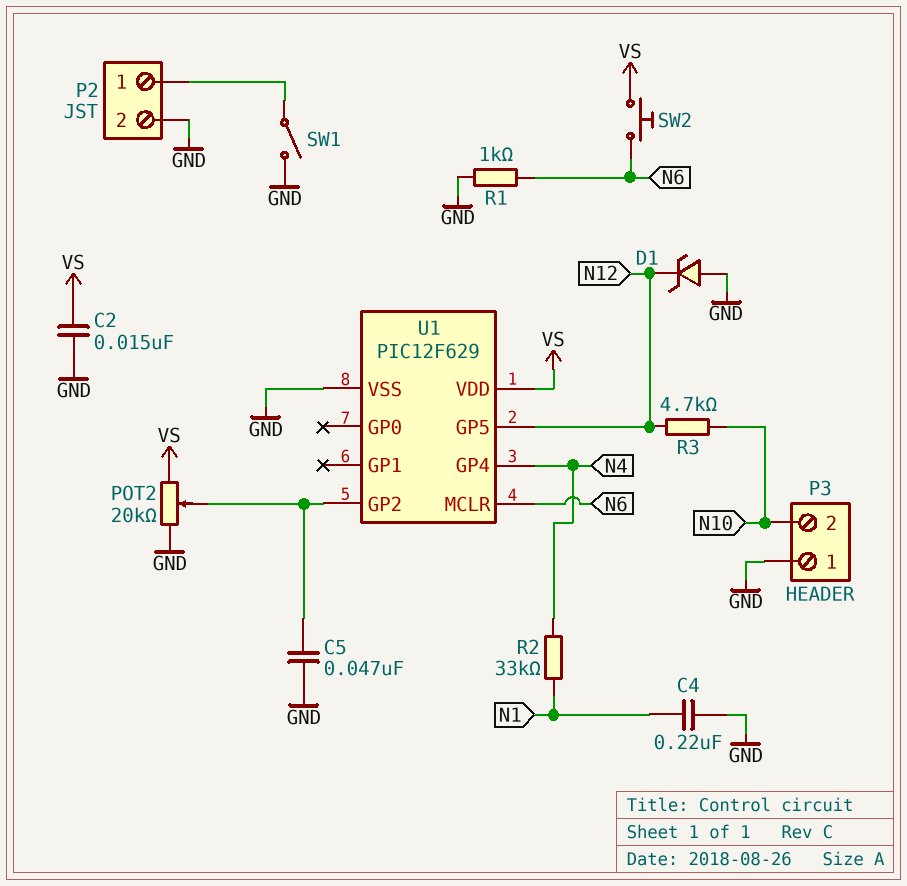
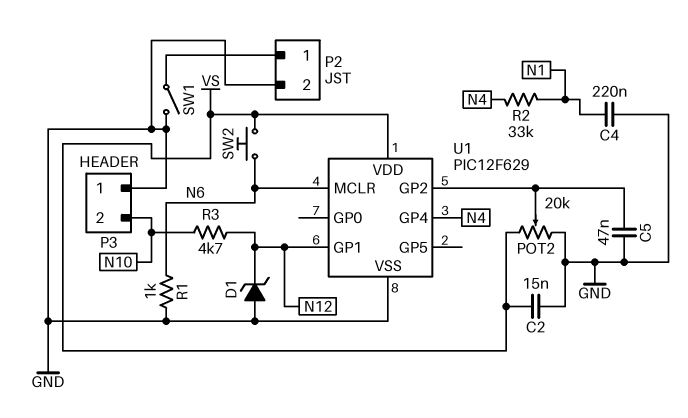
U1 pin GP1: none -> N12
U1 pin GP5: N12 -> none

